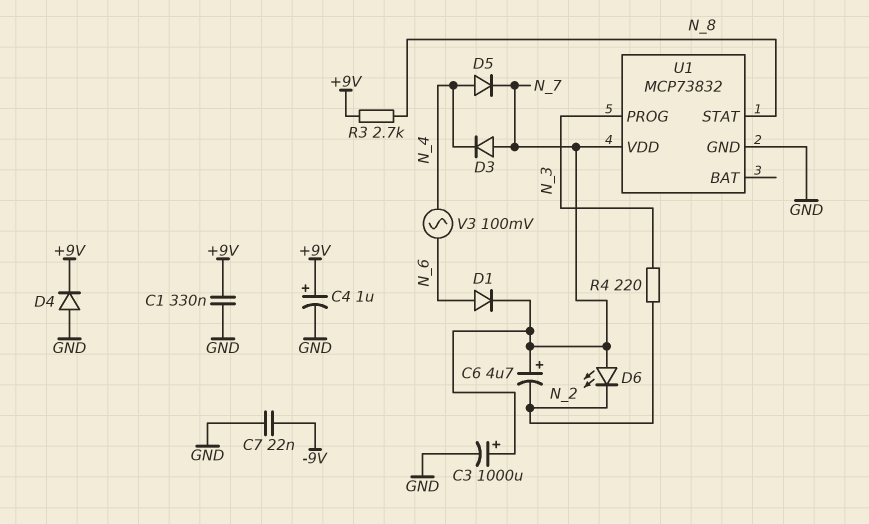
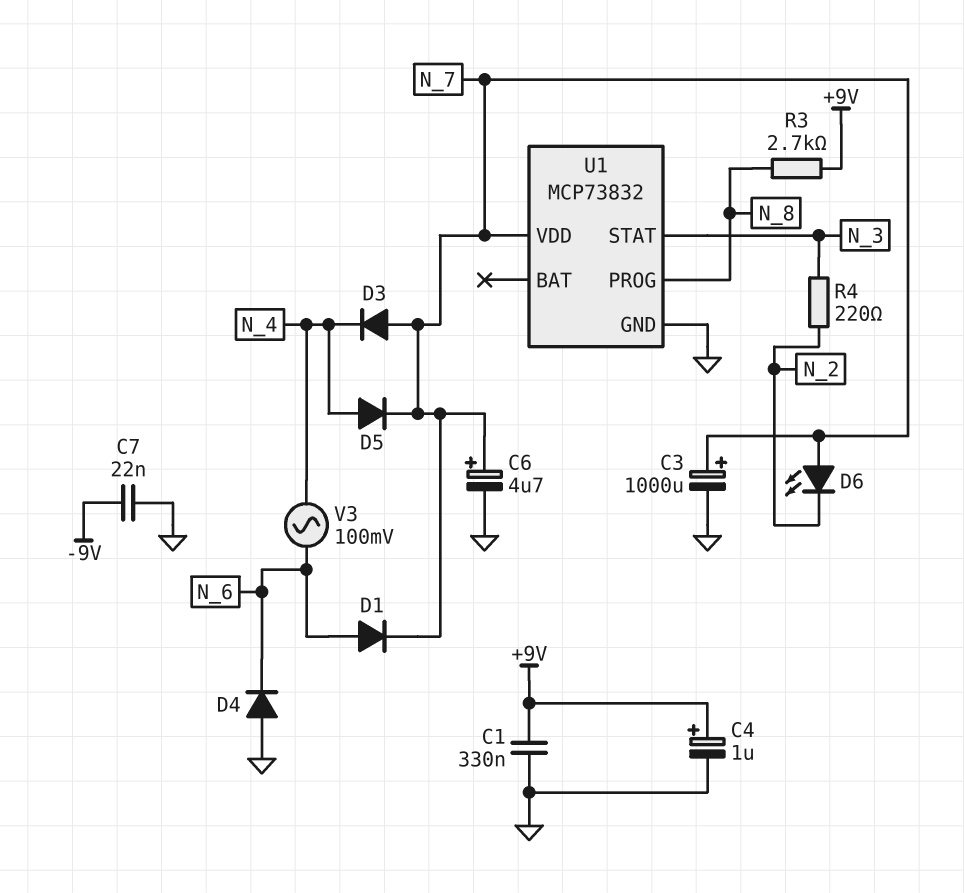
C6: 4.7uF (plus N_7, minus N_2) -> 4.7uF (plus N_7, minus GND)
D4: diode (A GND, K +9V) -> diode (A GND, K N_6)
U1 pin PROG: N_3 -> N_8
U1 pin STAT: N_8 -> N_3

